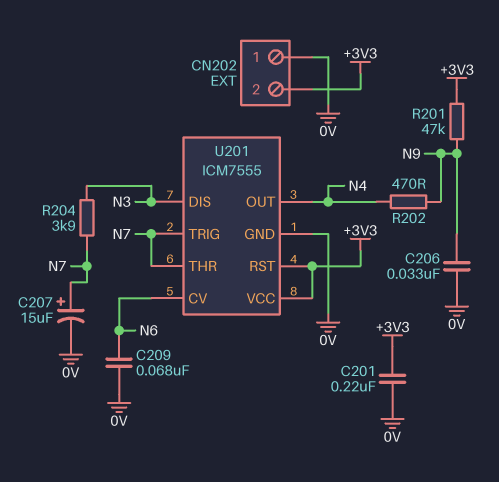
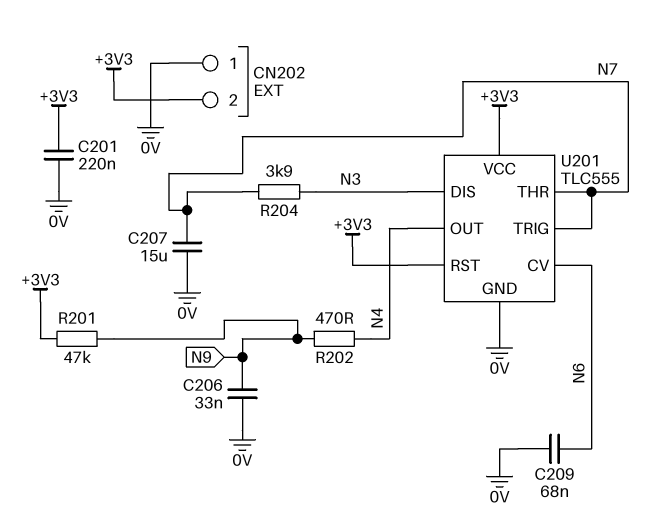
C207: 15uF (plus N7, minus 0V) -> 15uF (0V, N7)
U201: ICM7555 -> TLC555

